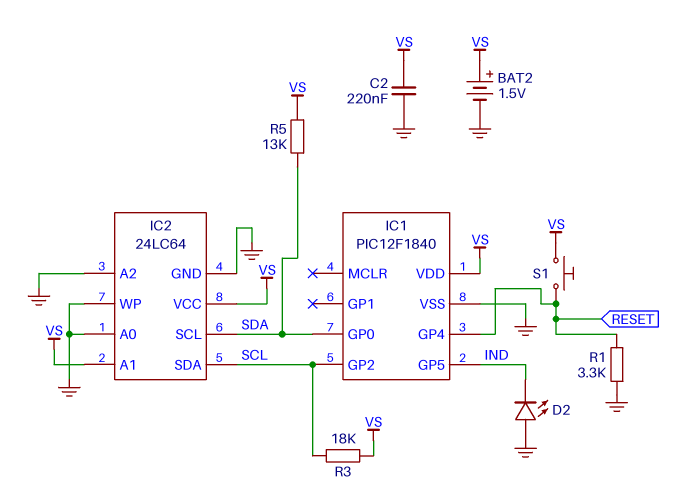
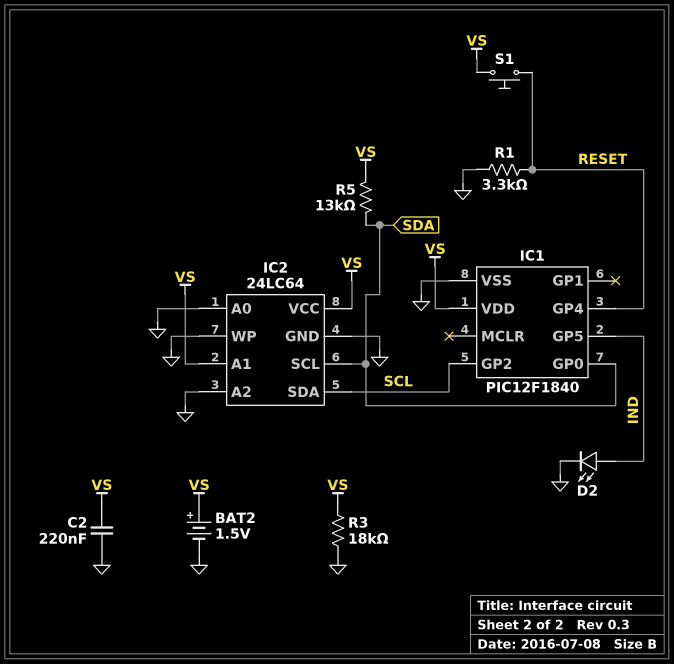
D2: LED (A GND, K IND) -> LED (A IND, K GND)
R3: 18k (SCL, VS) -> 18k (GND, VS)

